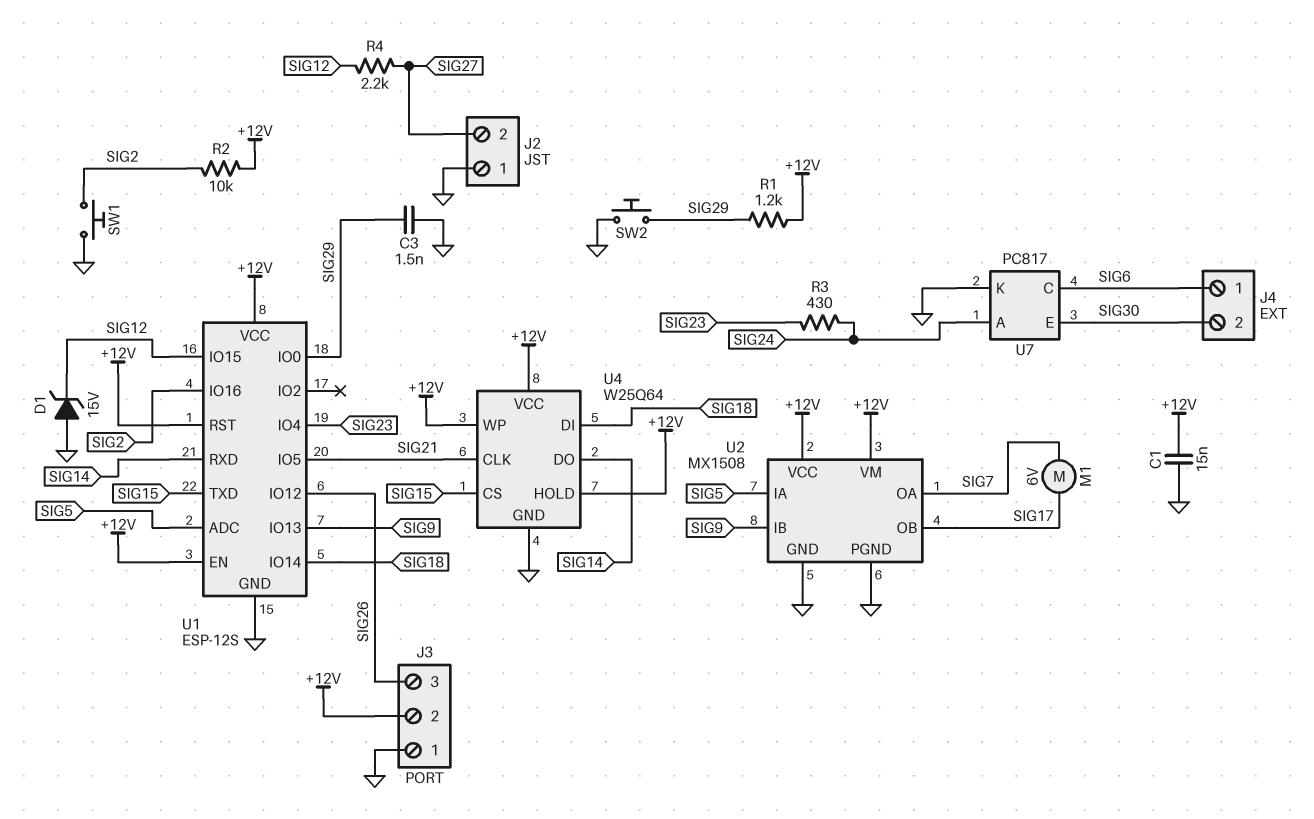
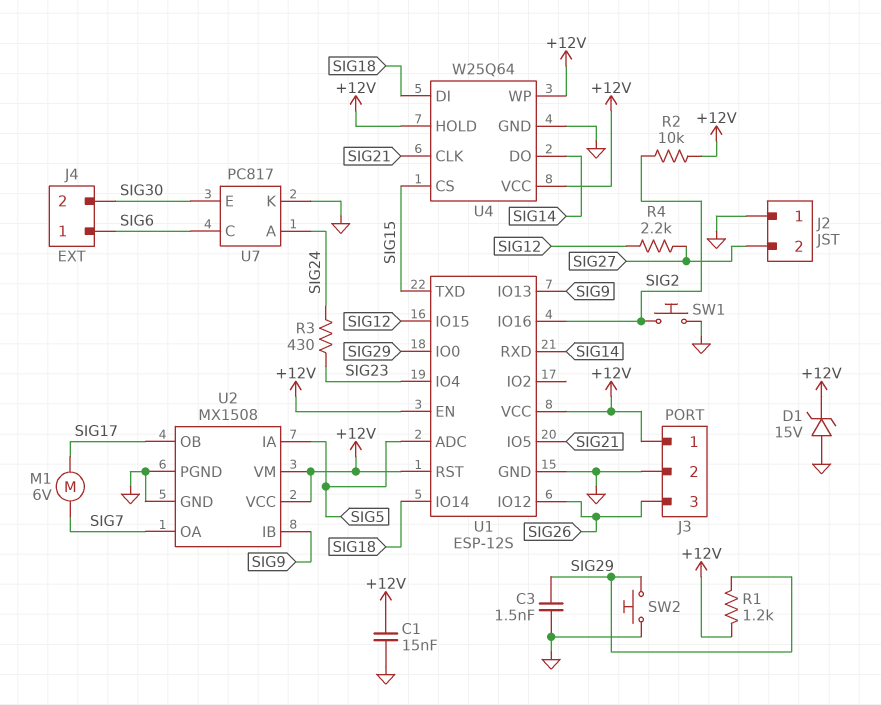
D1: zener 15V (A GND, K SIG12) -> zener 15V (A GND, K +12V)
J3 pin 1: GND -> +12V
J3 pin 2: +12V -> GND

